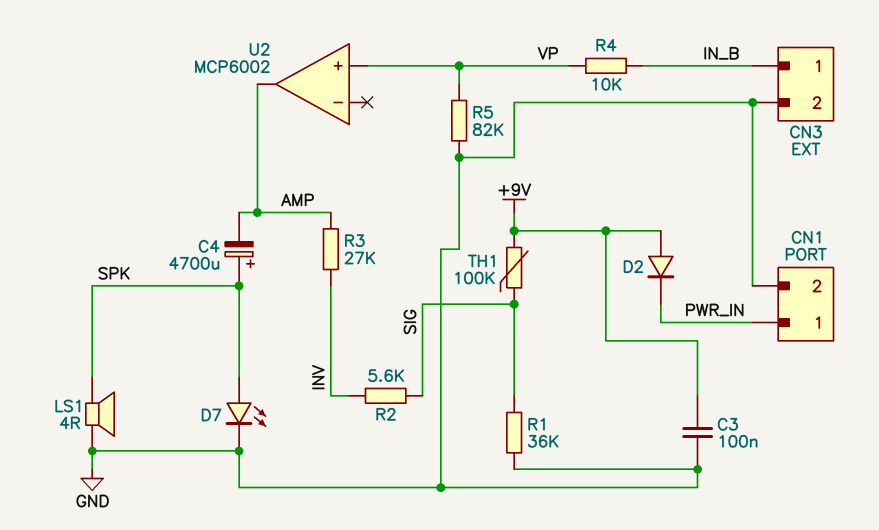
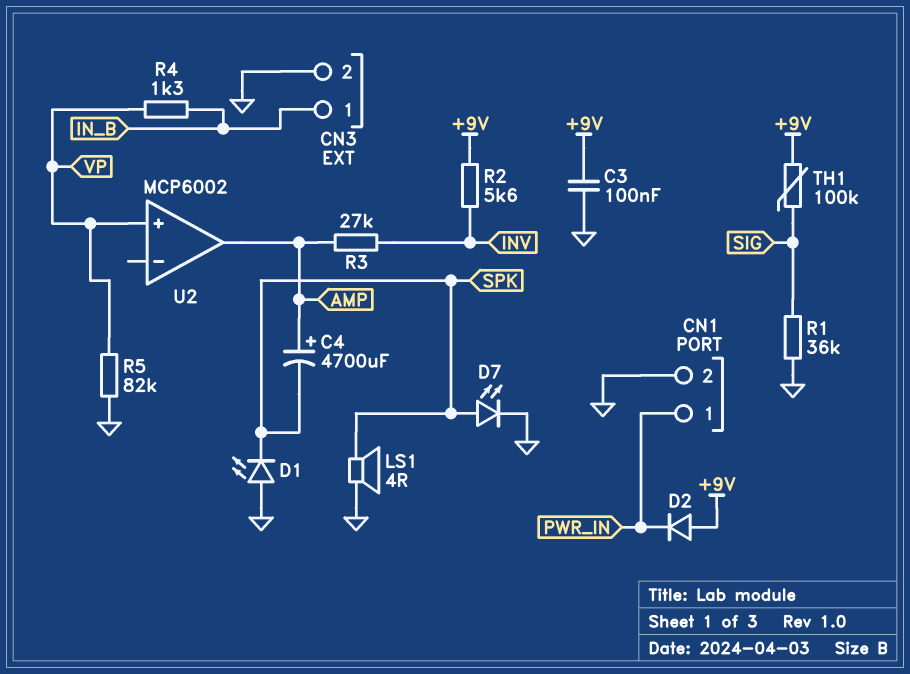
C4: 4700uF (plus SPK, minus AMP) -> 4700uF (plus AMP, minus SPK)
D1: none -> LED (A GND, K SPK)
R2: 5.6k (INV, SIG) -> 5.6k (+9V, INV)
R4: 10k (IN_B, VP) -> 1.3k (IN_B, VP)

